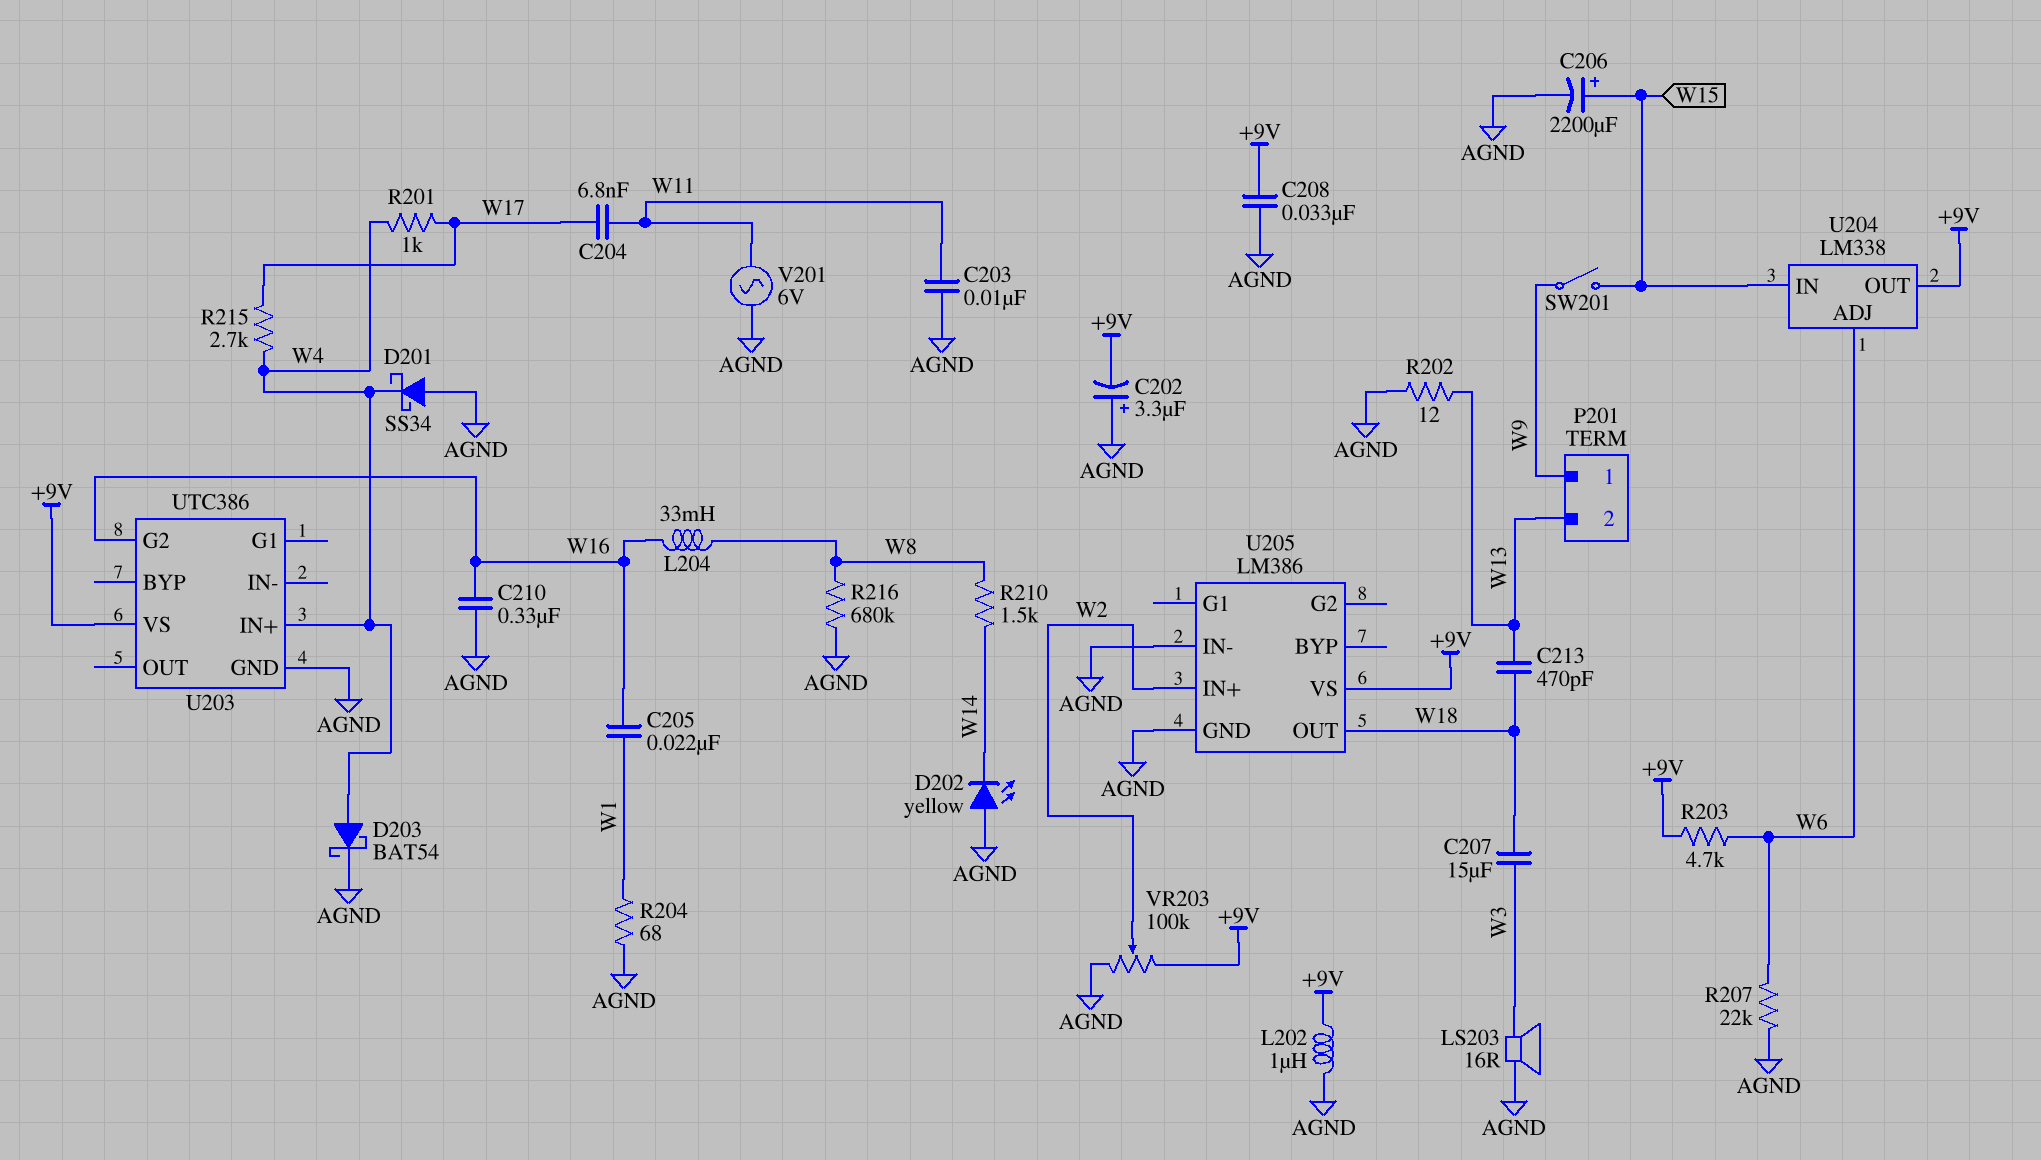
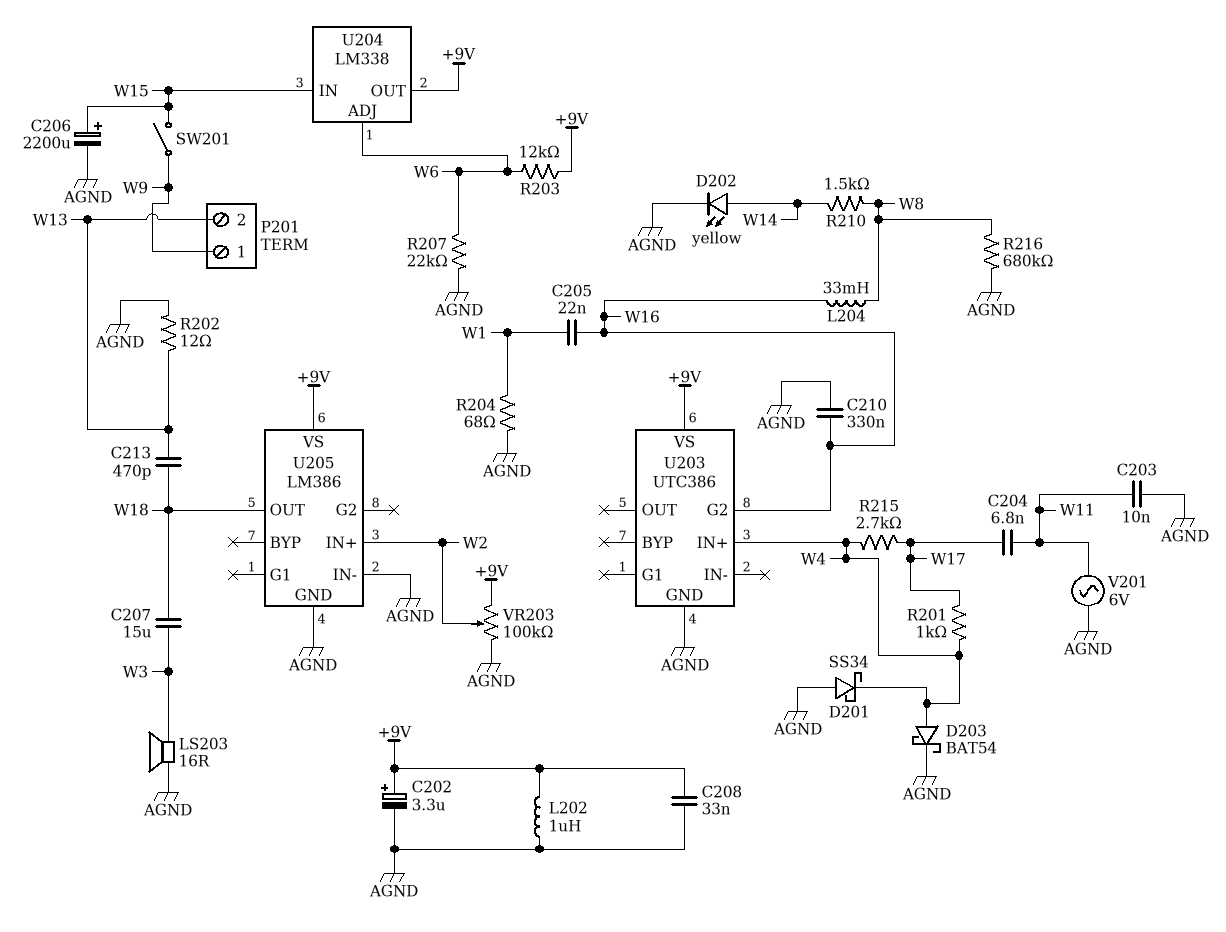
C202: 3.3uF (plus AGND, minus +9V) -> 3.3uF (plus +9V, minus AGND)
D202: LED yellow (A AGND, K W14) -> LED yellow (A W14, K AGND)
R203: 4.7k (+9V, W6) -> 12k (+9V, W6)

